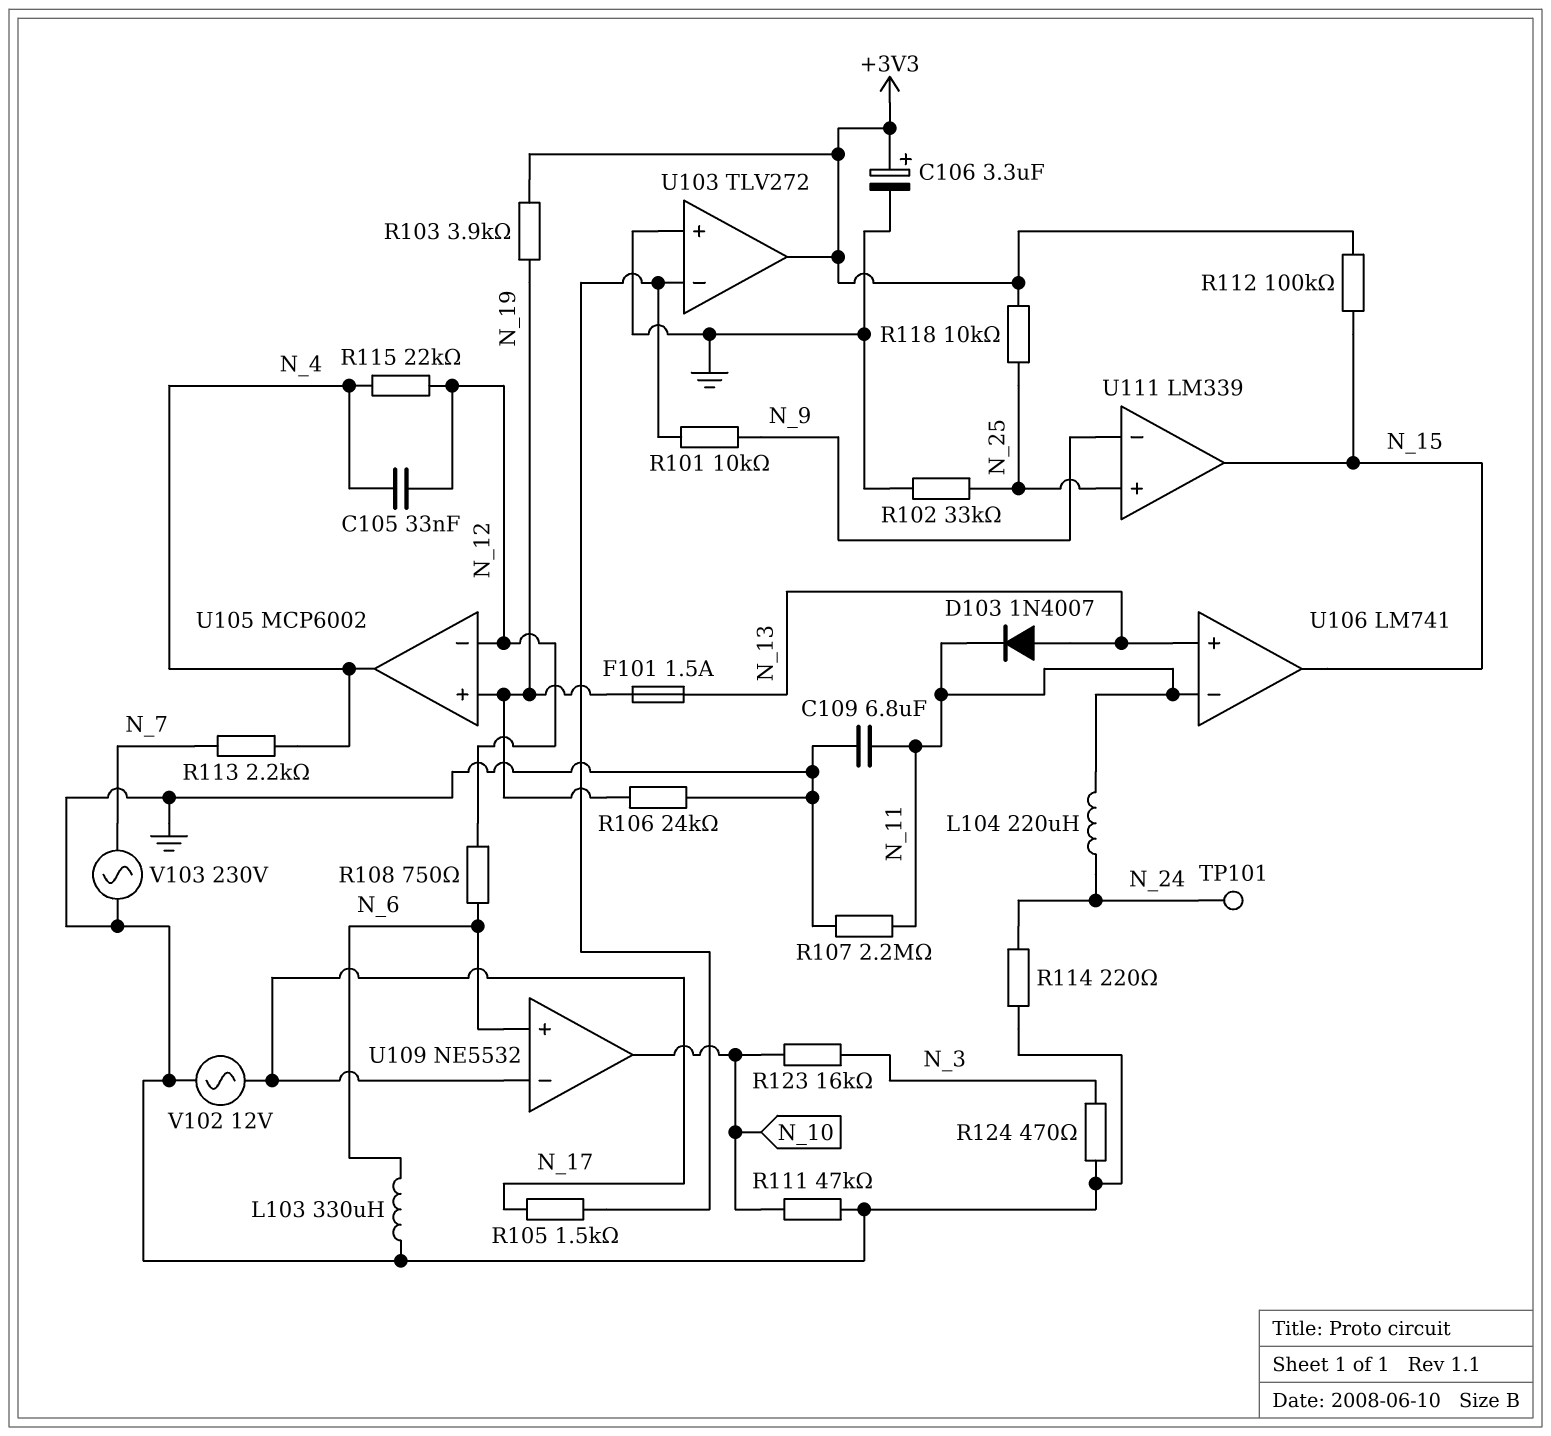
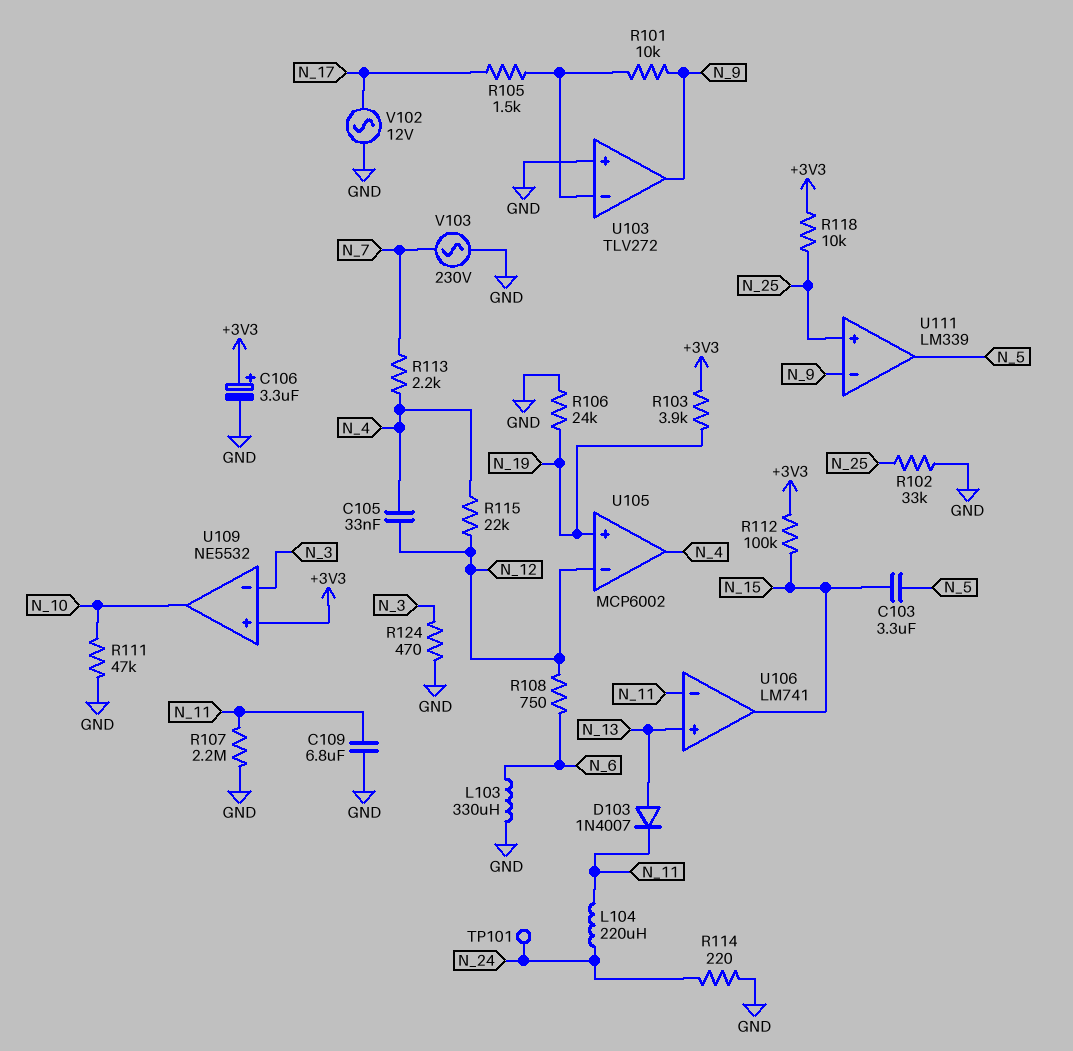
C103: none -> 3.3uF (N_5, N_15)
F101: 1.5A (N_13, N_19) -> none
R123: 16k (N_3, N_10) -> none
U103 pin out: +3V3 -> N_9
U109 pin in+: N_6 -> +3V3
U109 pin in-: N_17 -> N_3
U111 pin out: N_15 -> N_5

